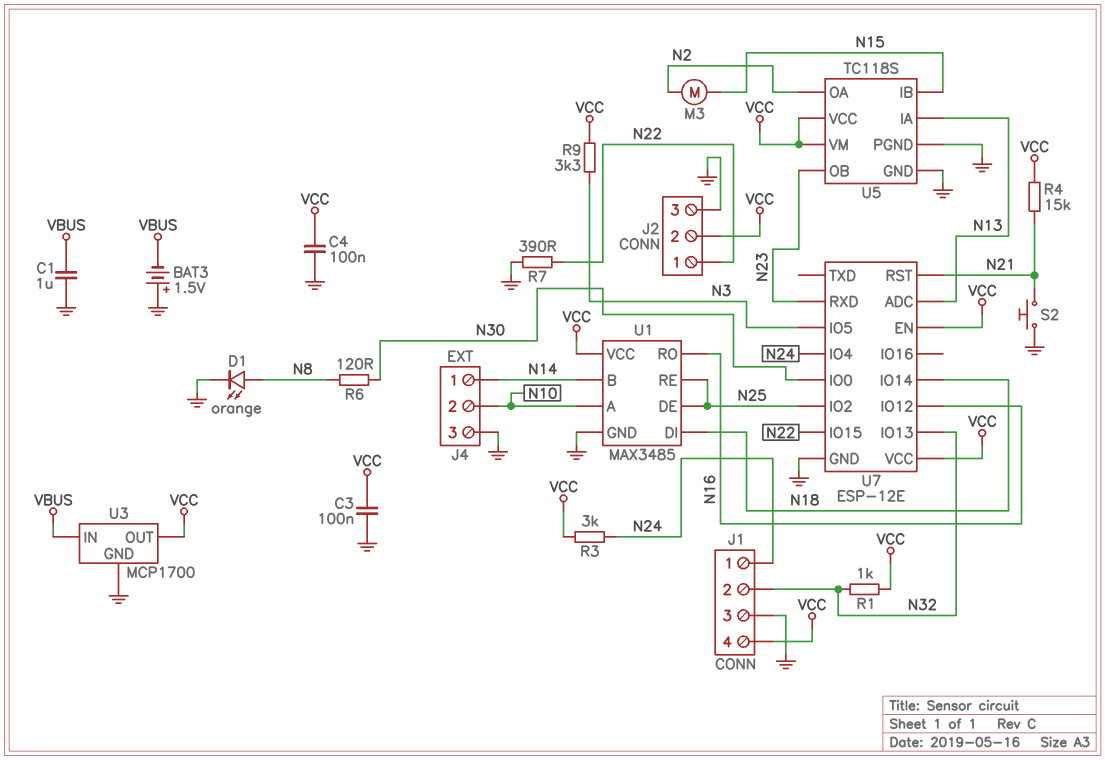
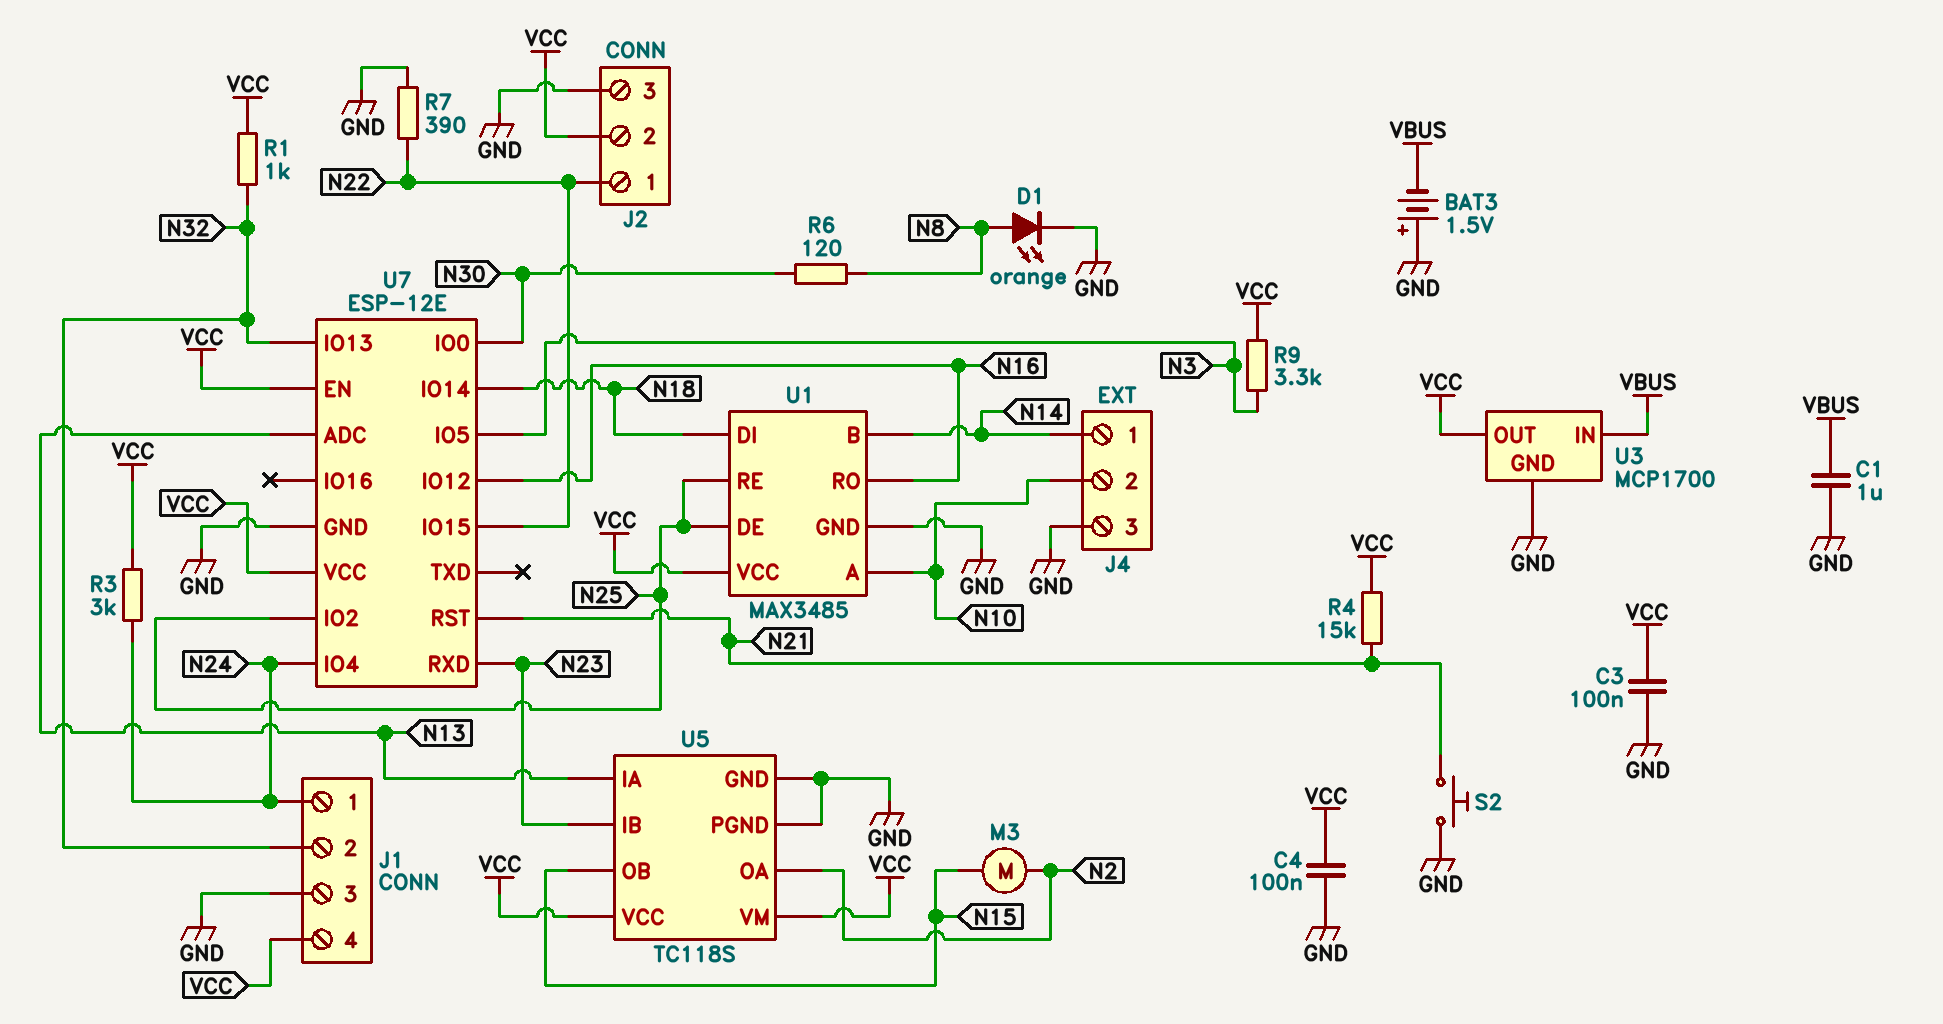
U5 pin IB: N15 -> N23
U5 pin OB: N23 -> N15

